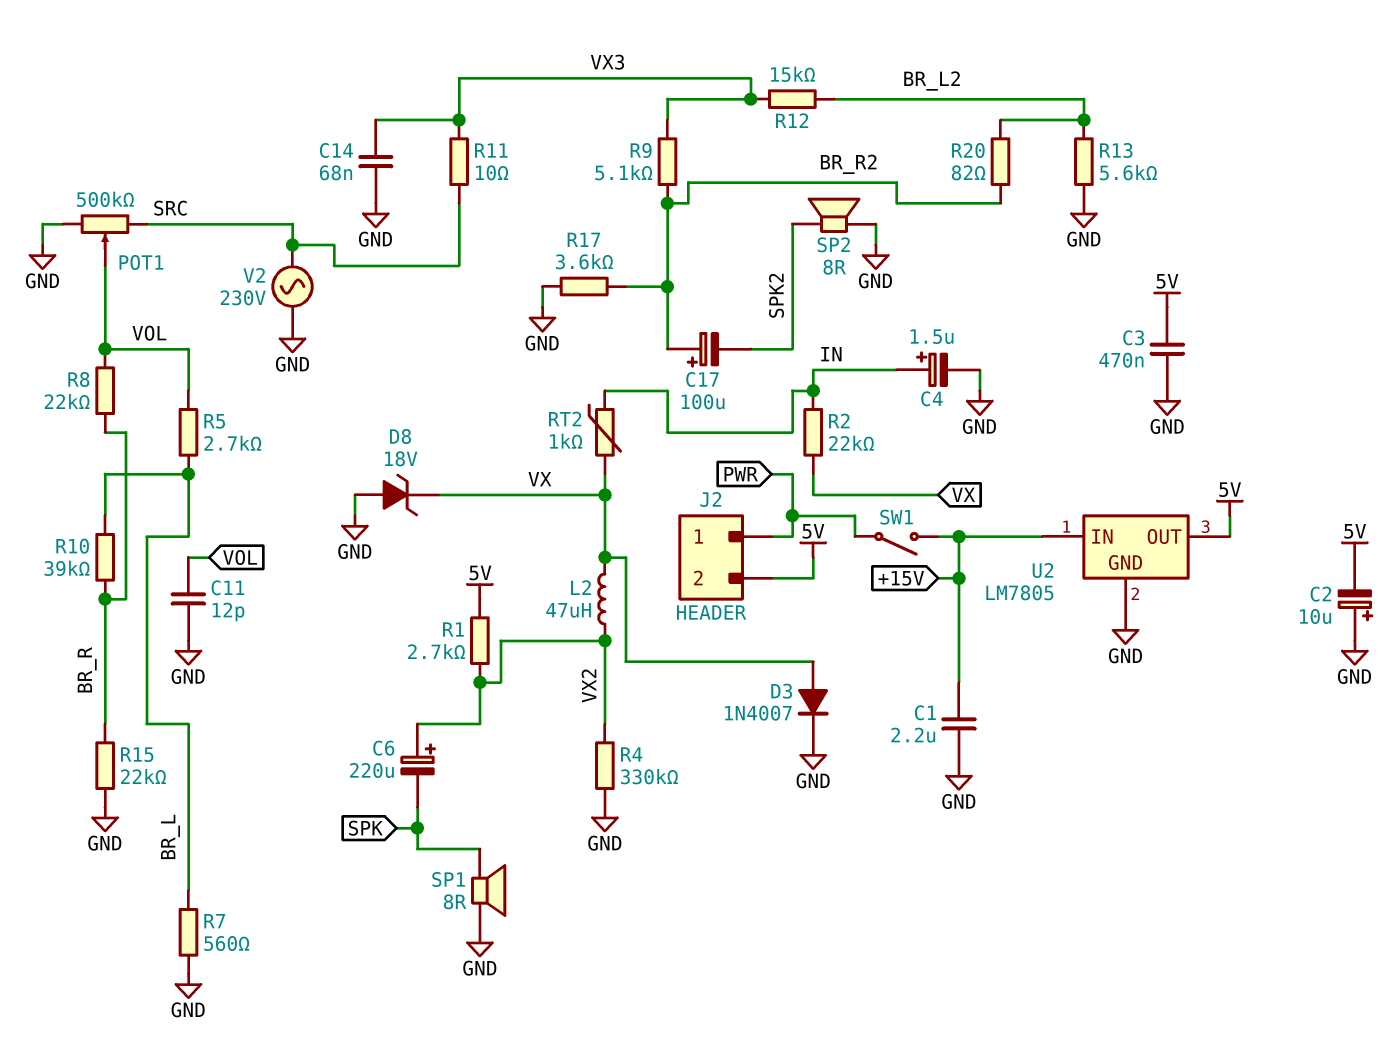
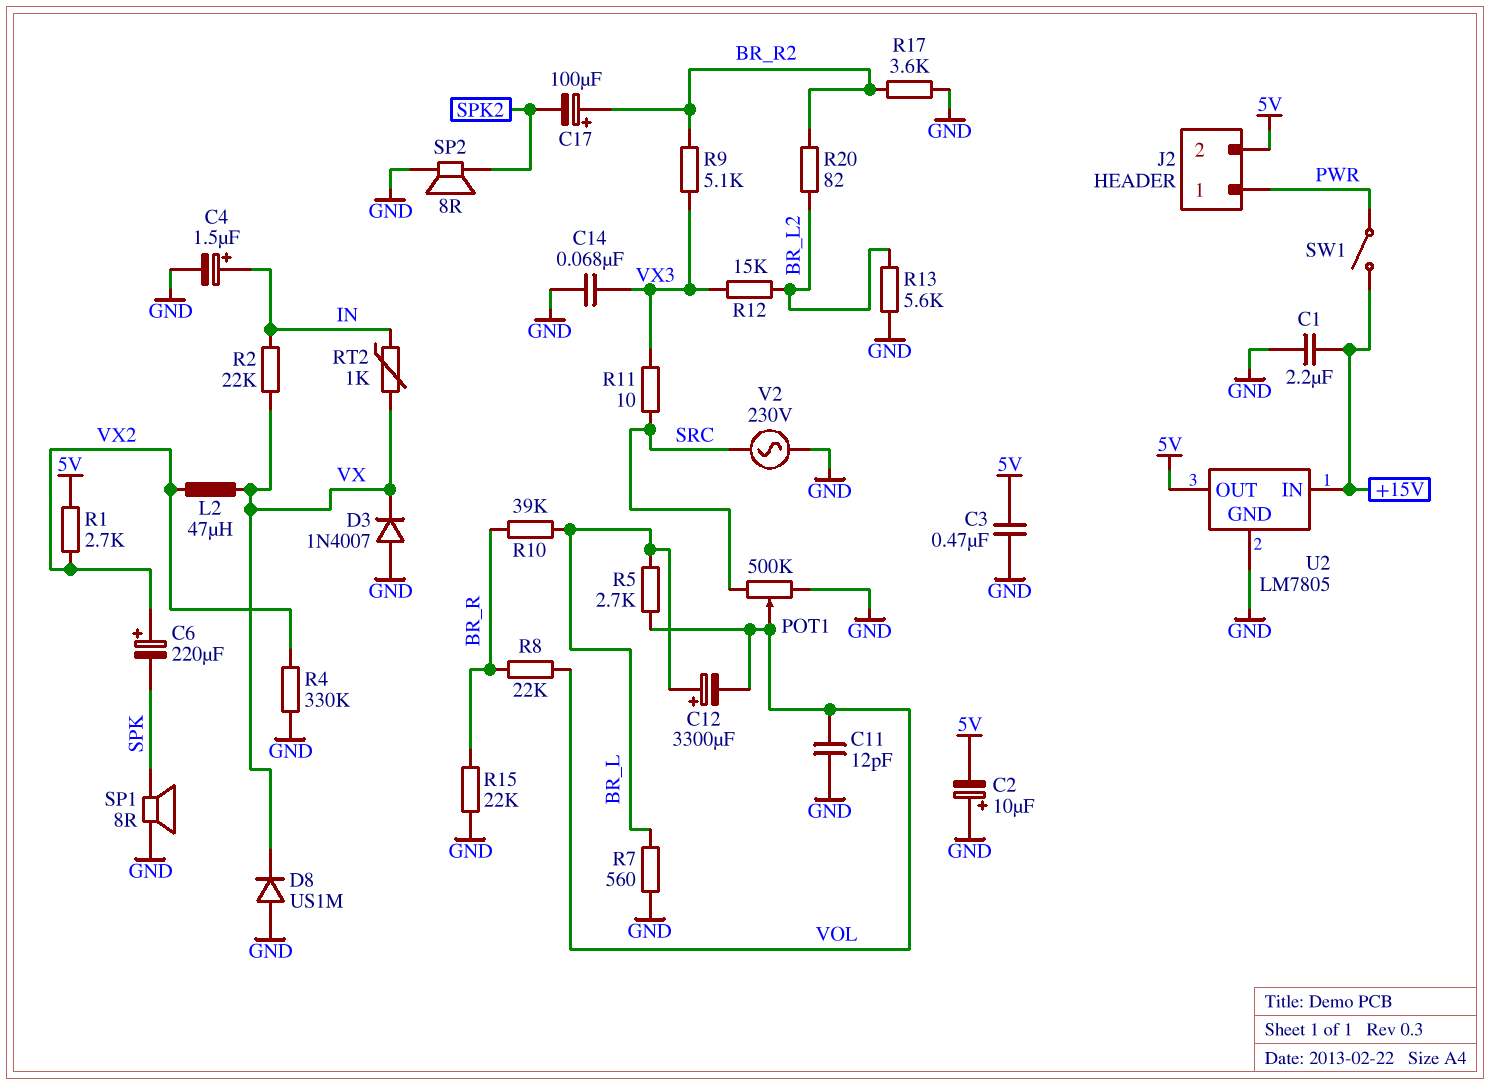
C12: none -> 3300uF (plus BR_L, minus VOL)
D3: diode 1N4007 (A VX, K GND) -> diode 1N4007 (A GND, K VX)
D8: zener 18V (A GND, K VX) -> diode US1M (A GND, K VX)

